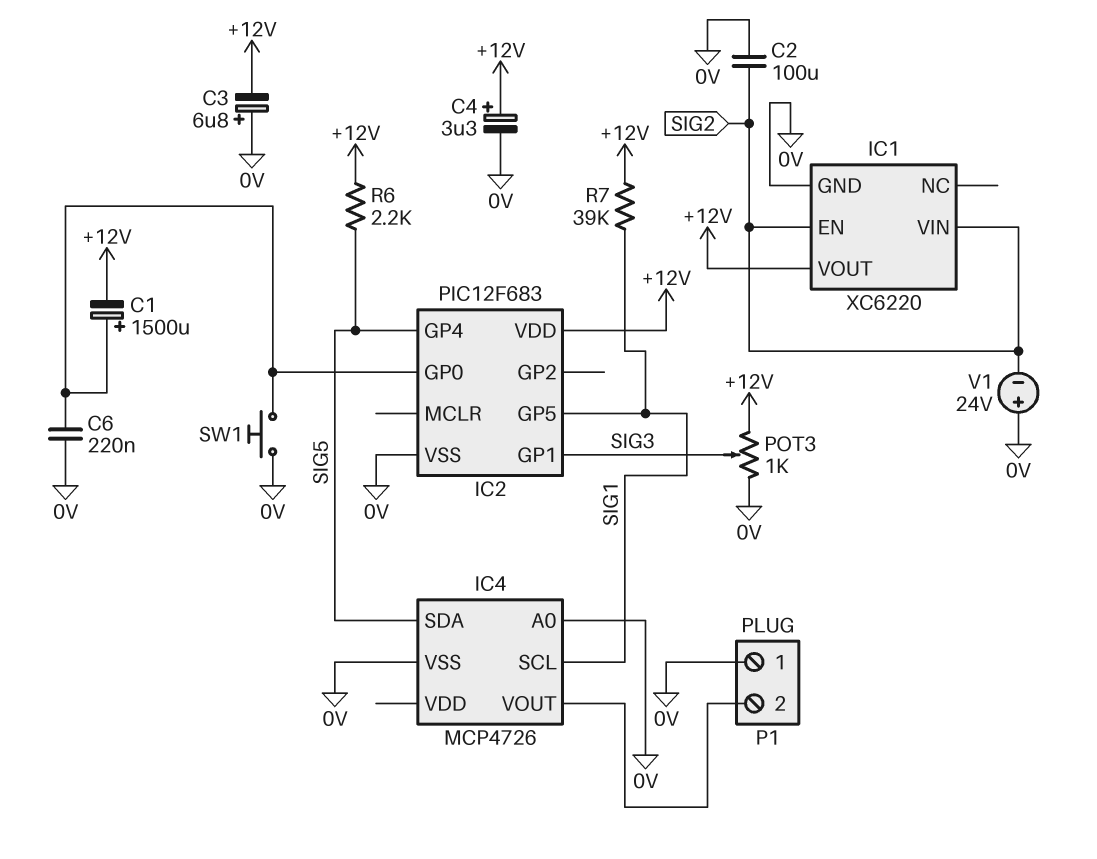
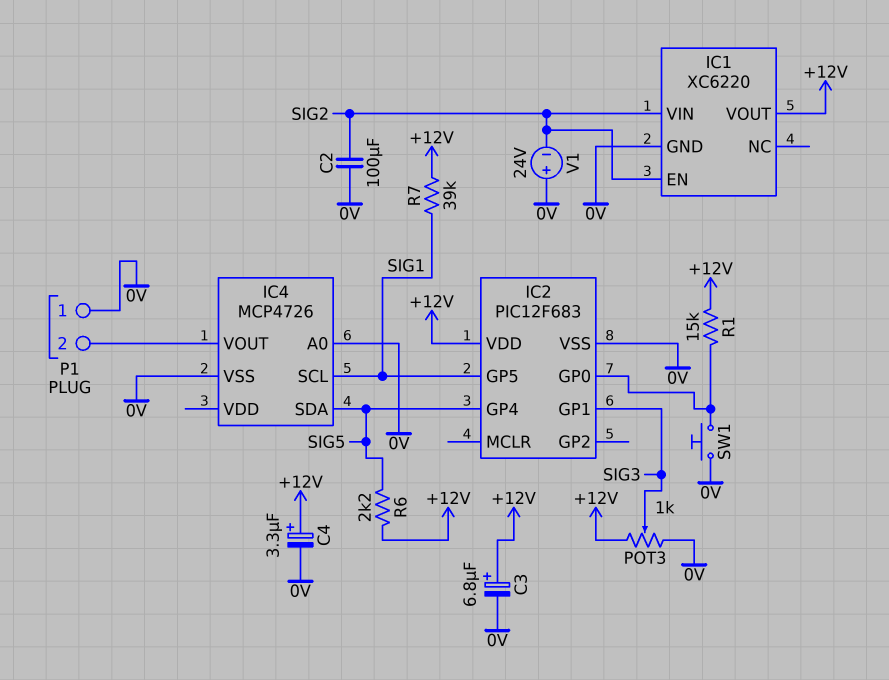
C1: 1500uF (plus IC2/GP0, minus +12V) -> none
C3: 6.8uF (plus 0V, minus +12V) -> 6.8uF (plus +12V, minus 0V)
C6: 220nF (0V, IC2/GP0) -> none
R1: none -> 15k (+12V, IC2/GP0)

